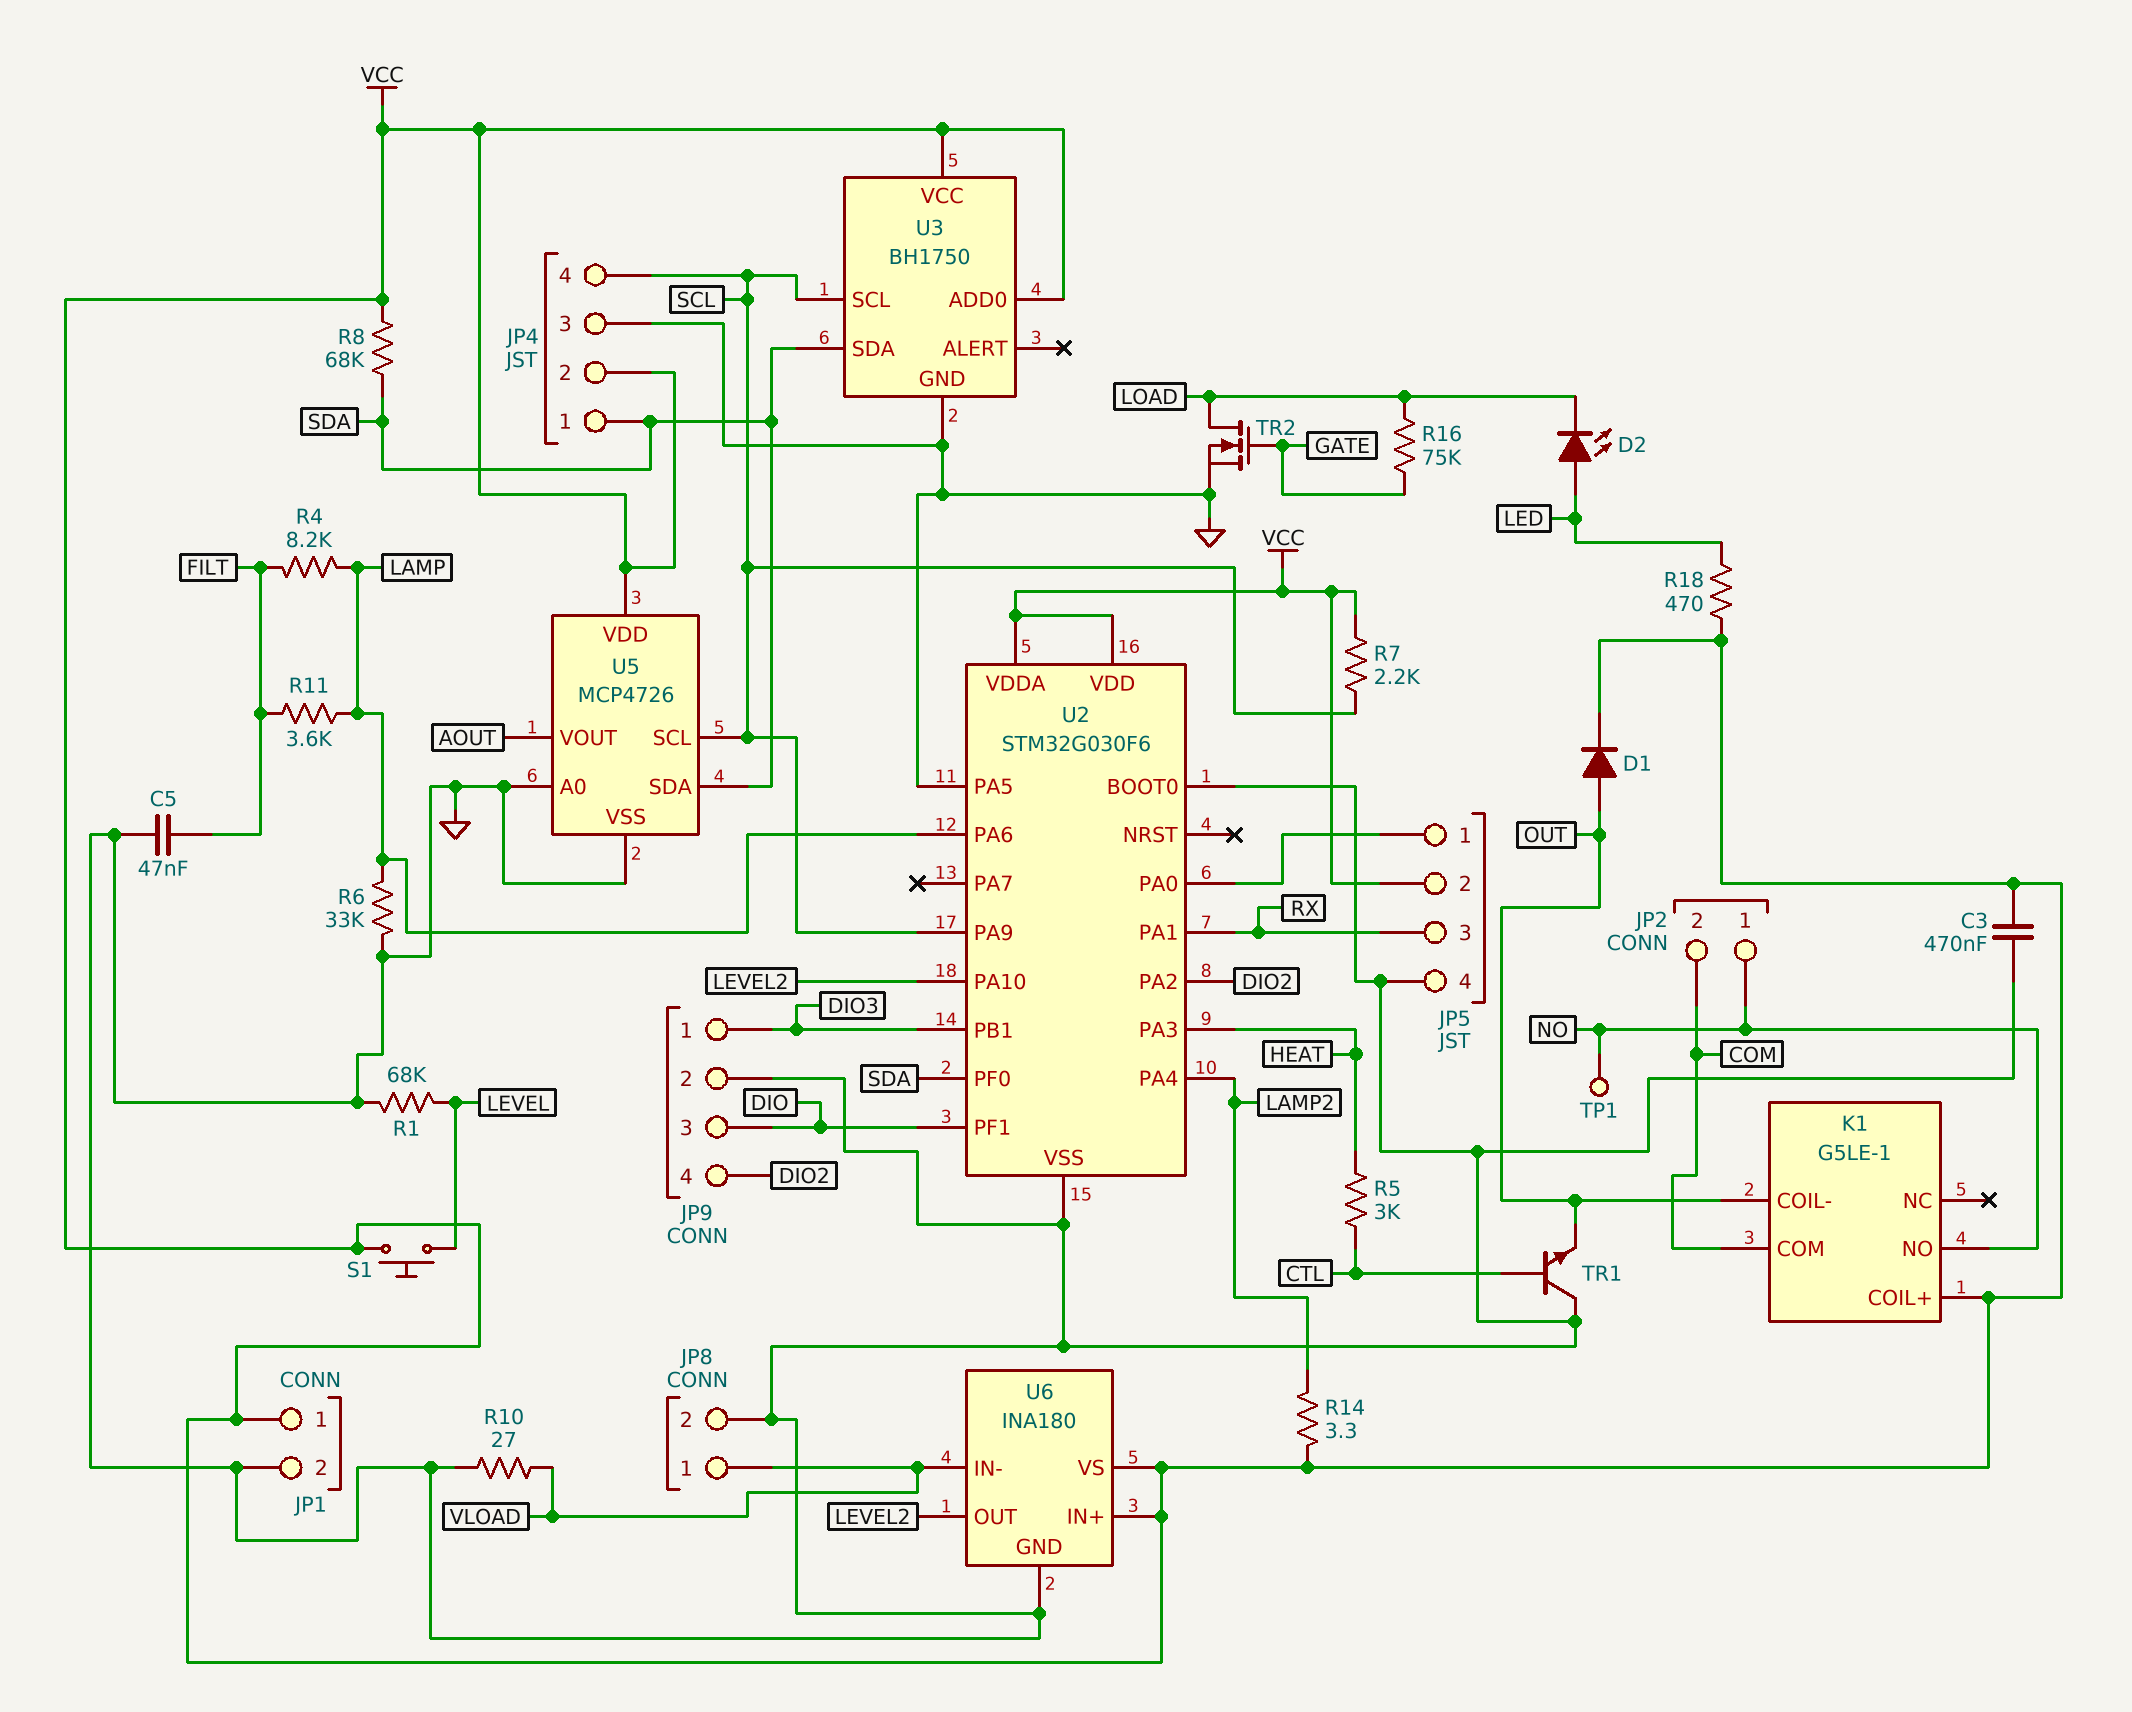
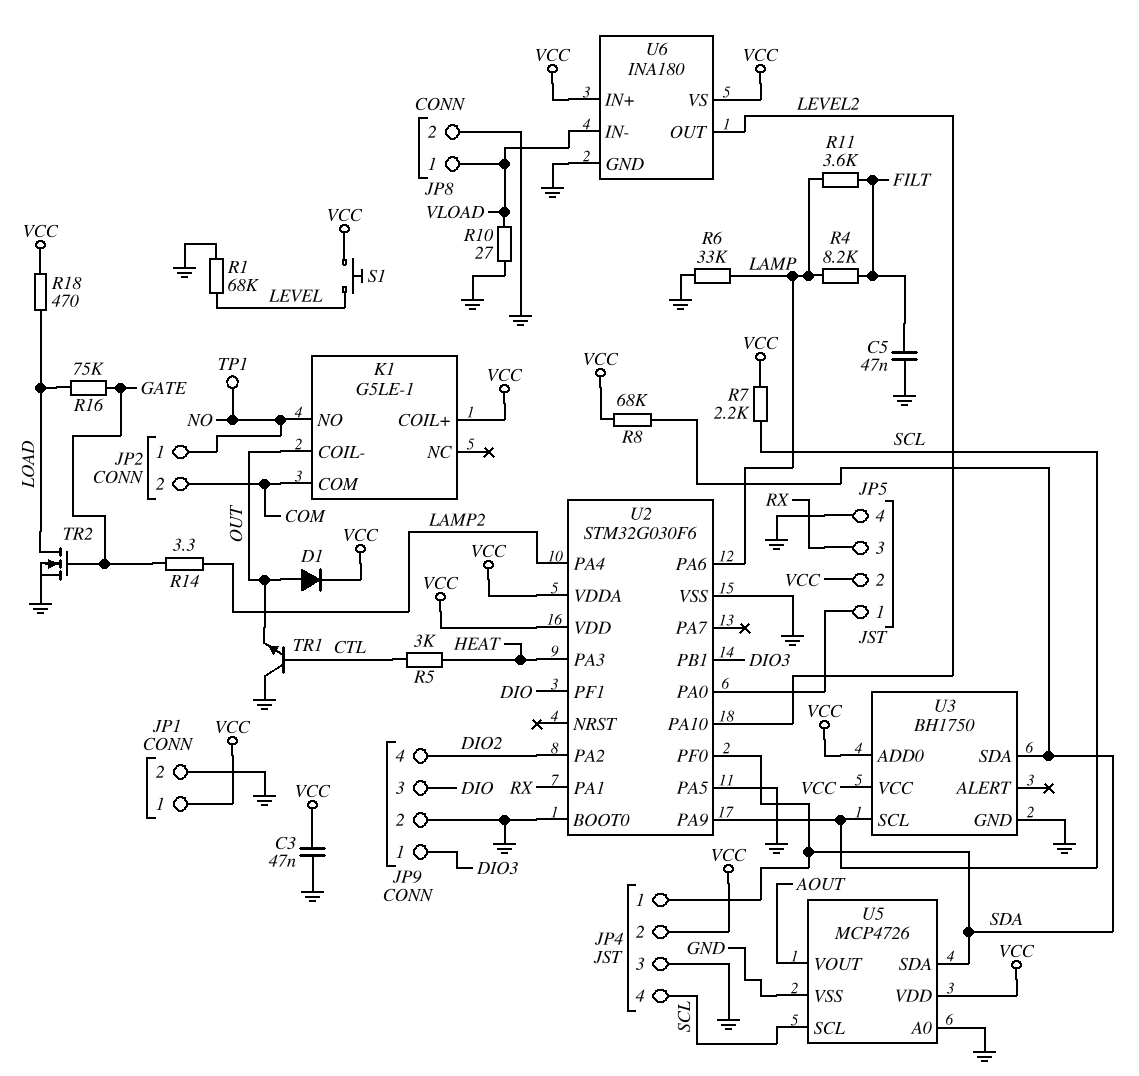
C3: 470nF (GND, VCC) -> 47nF (GND, VCC)
D2: LED (A LED, K LOAD) -> none
R14: 3.3 (LAMP2, VCC) -> 3.3 (GATE, LAMP2)
R18: 470 (LED, VCC) -> 470 (LOAD, VCC)

